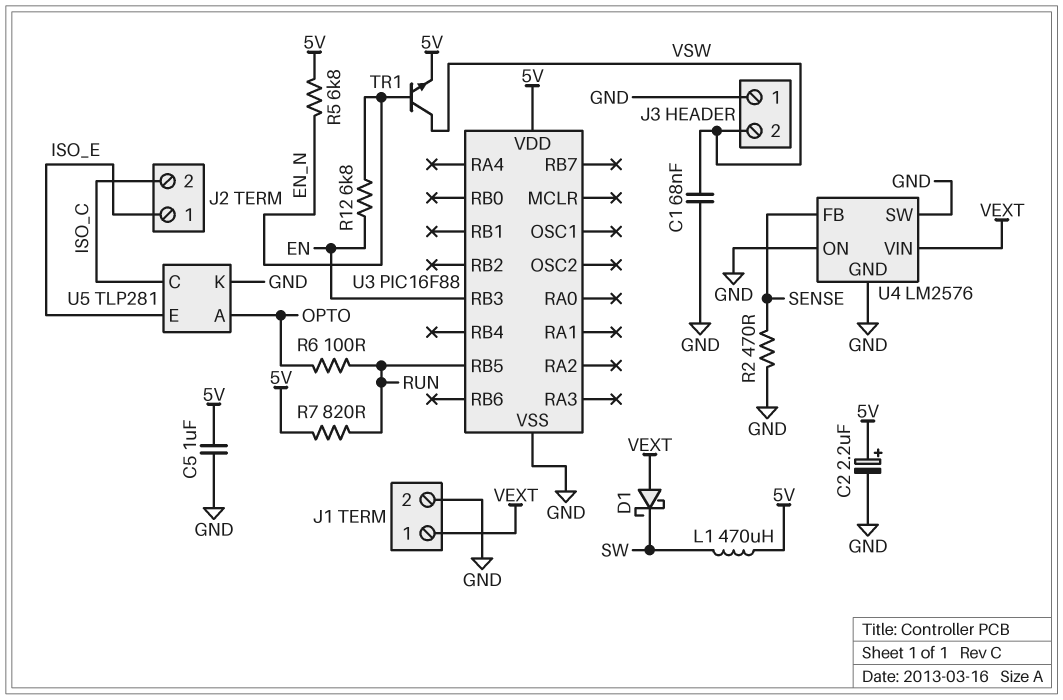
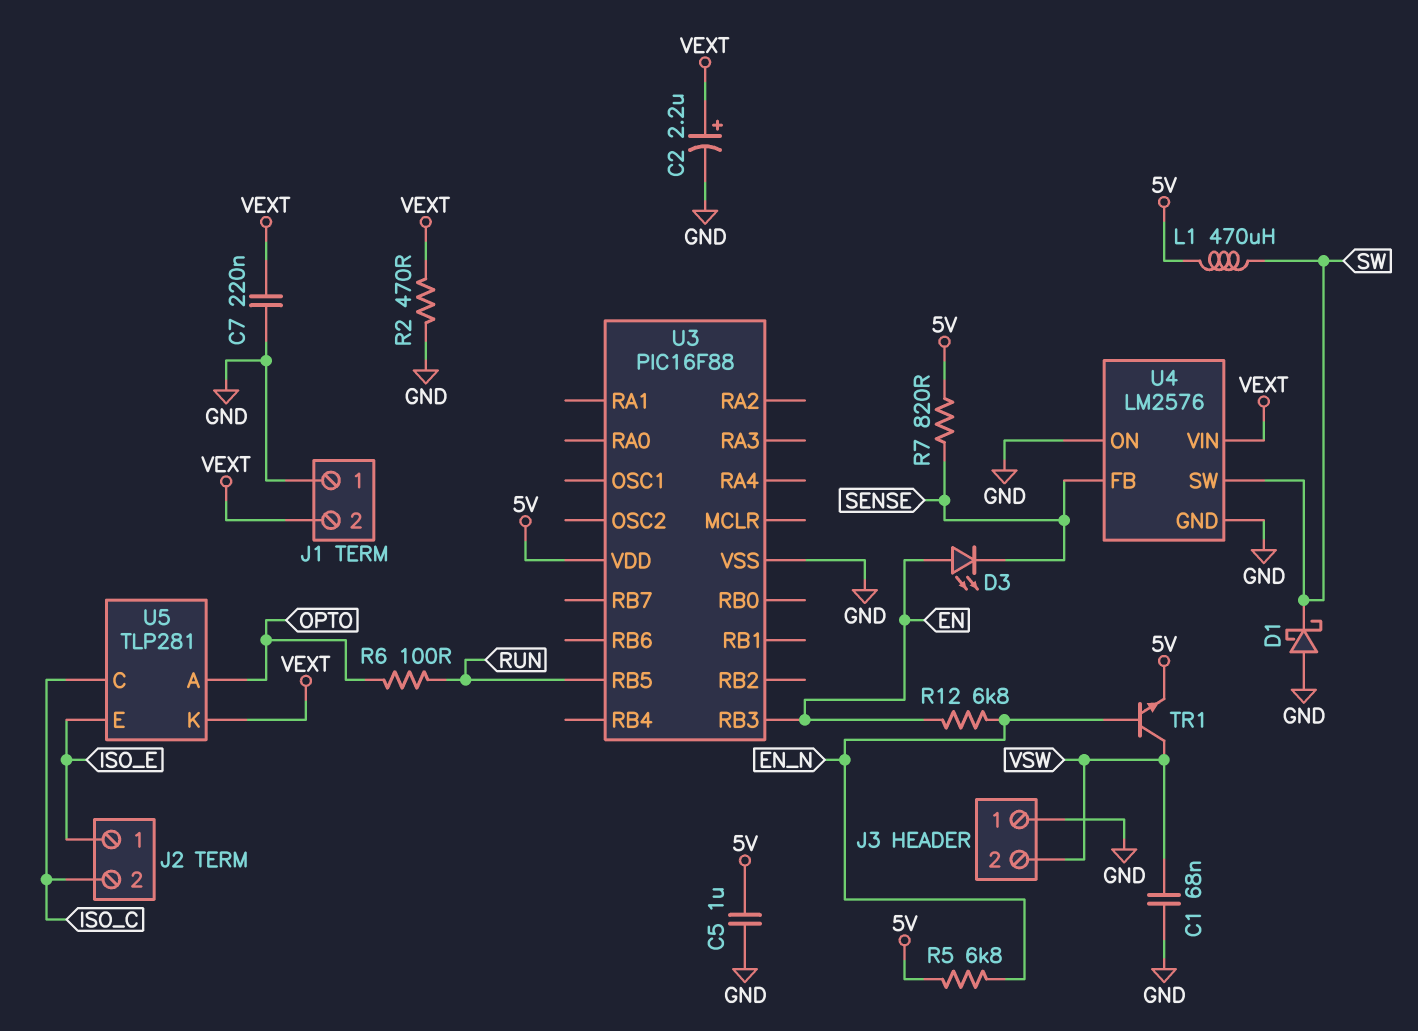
C2: 2.2uF (plus 5V, minus GND) -> 2.2uF (plus VEXT, minus GND)
C7: none -> 220nF (GND, VEXT)
D1: schottky (A VEXT, K SW) -> schottky (A GND, K SW)
D3: none -> LED (A EN, K SENSE)
J1 pin 1: VEXT -> GND
J1 pin 2: GND -> VEXT
R2: 470 (GND, SENSE) -> 470 (GND, VEXT)
R7: 820 (5V, RUN) -> 820 (5V, SENSE)
U4 pin SW: GND -> SW
U5 pin K: GND -> VEXT

